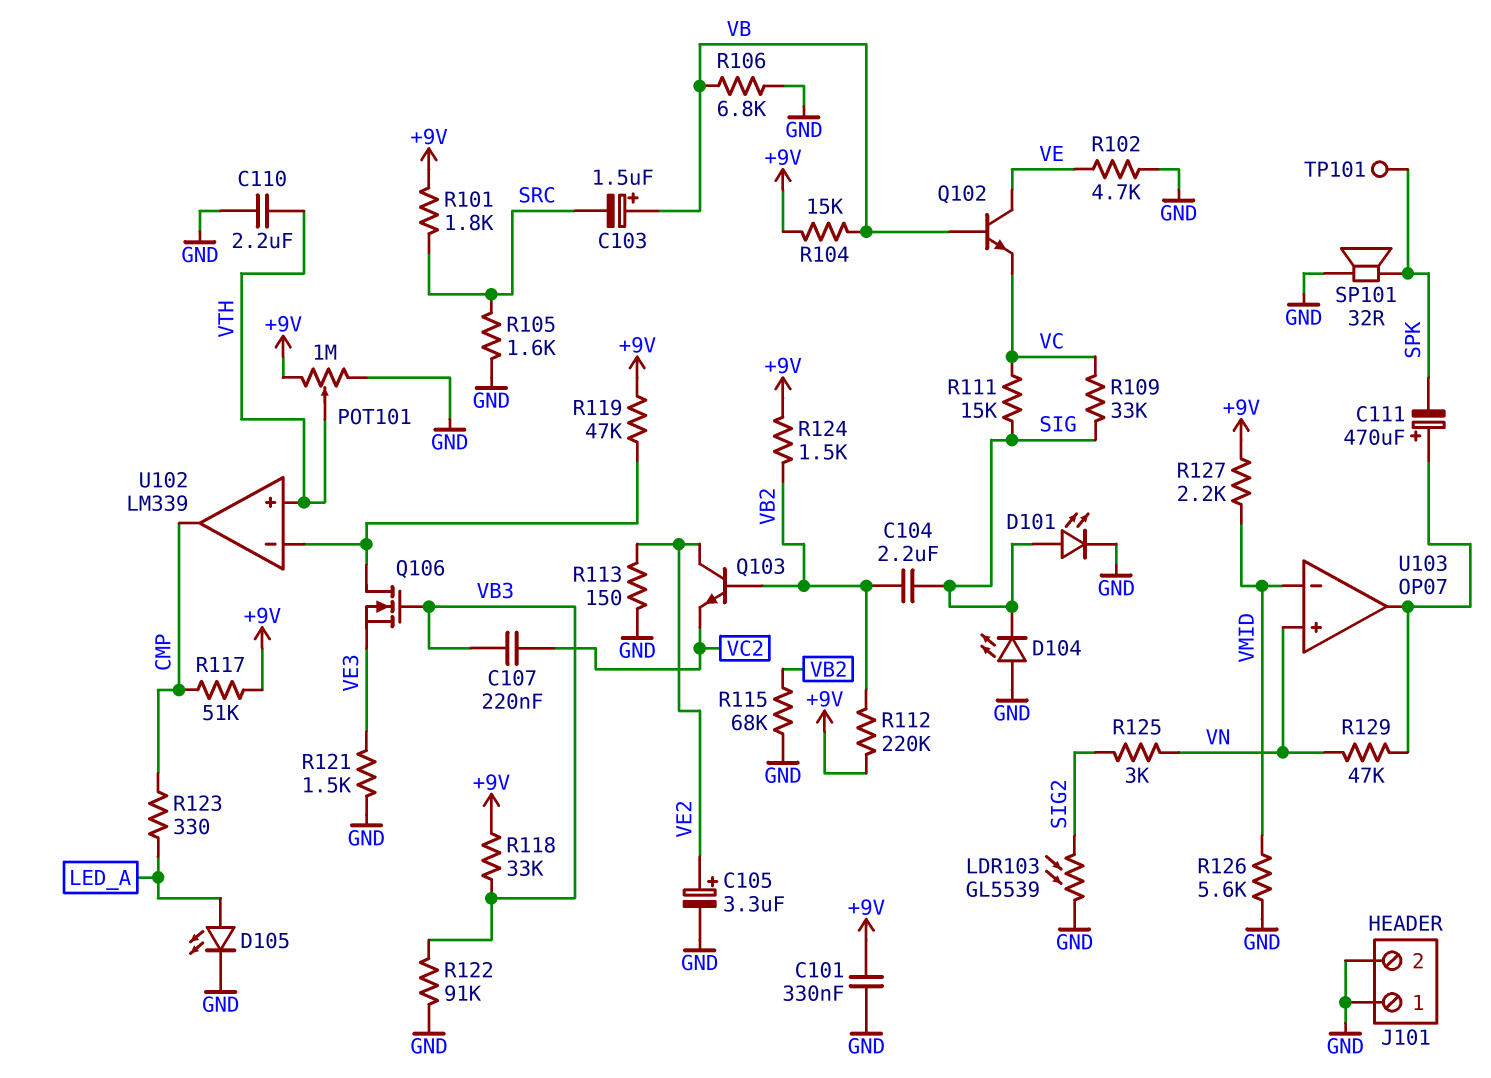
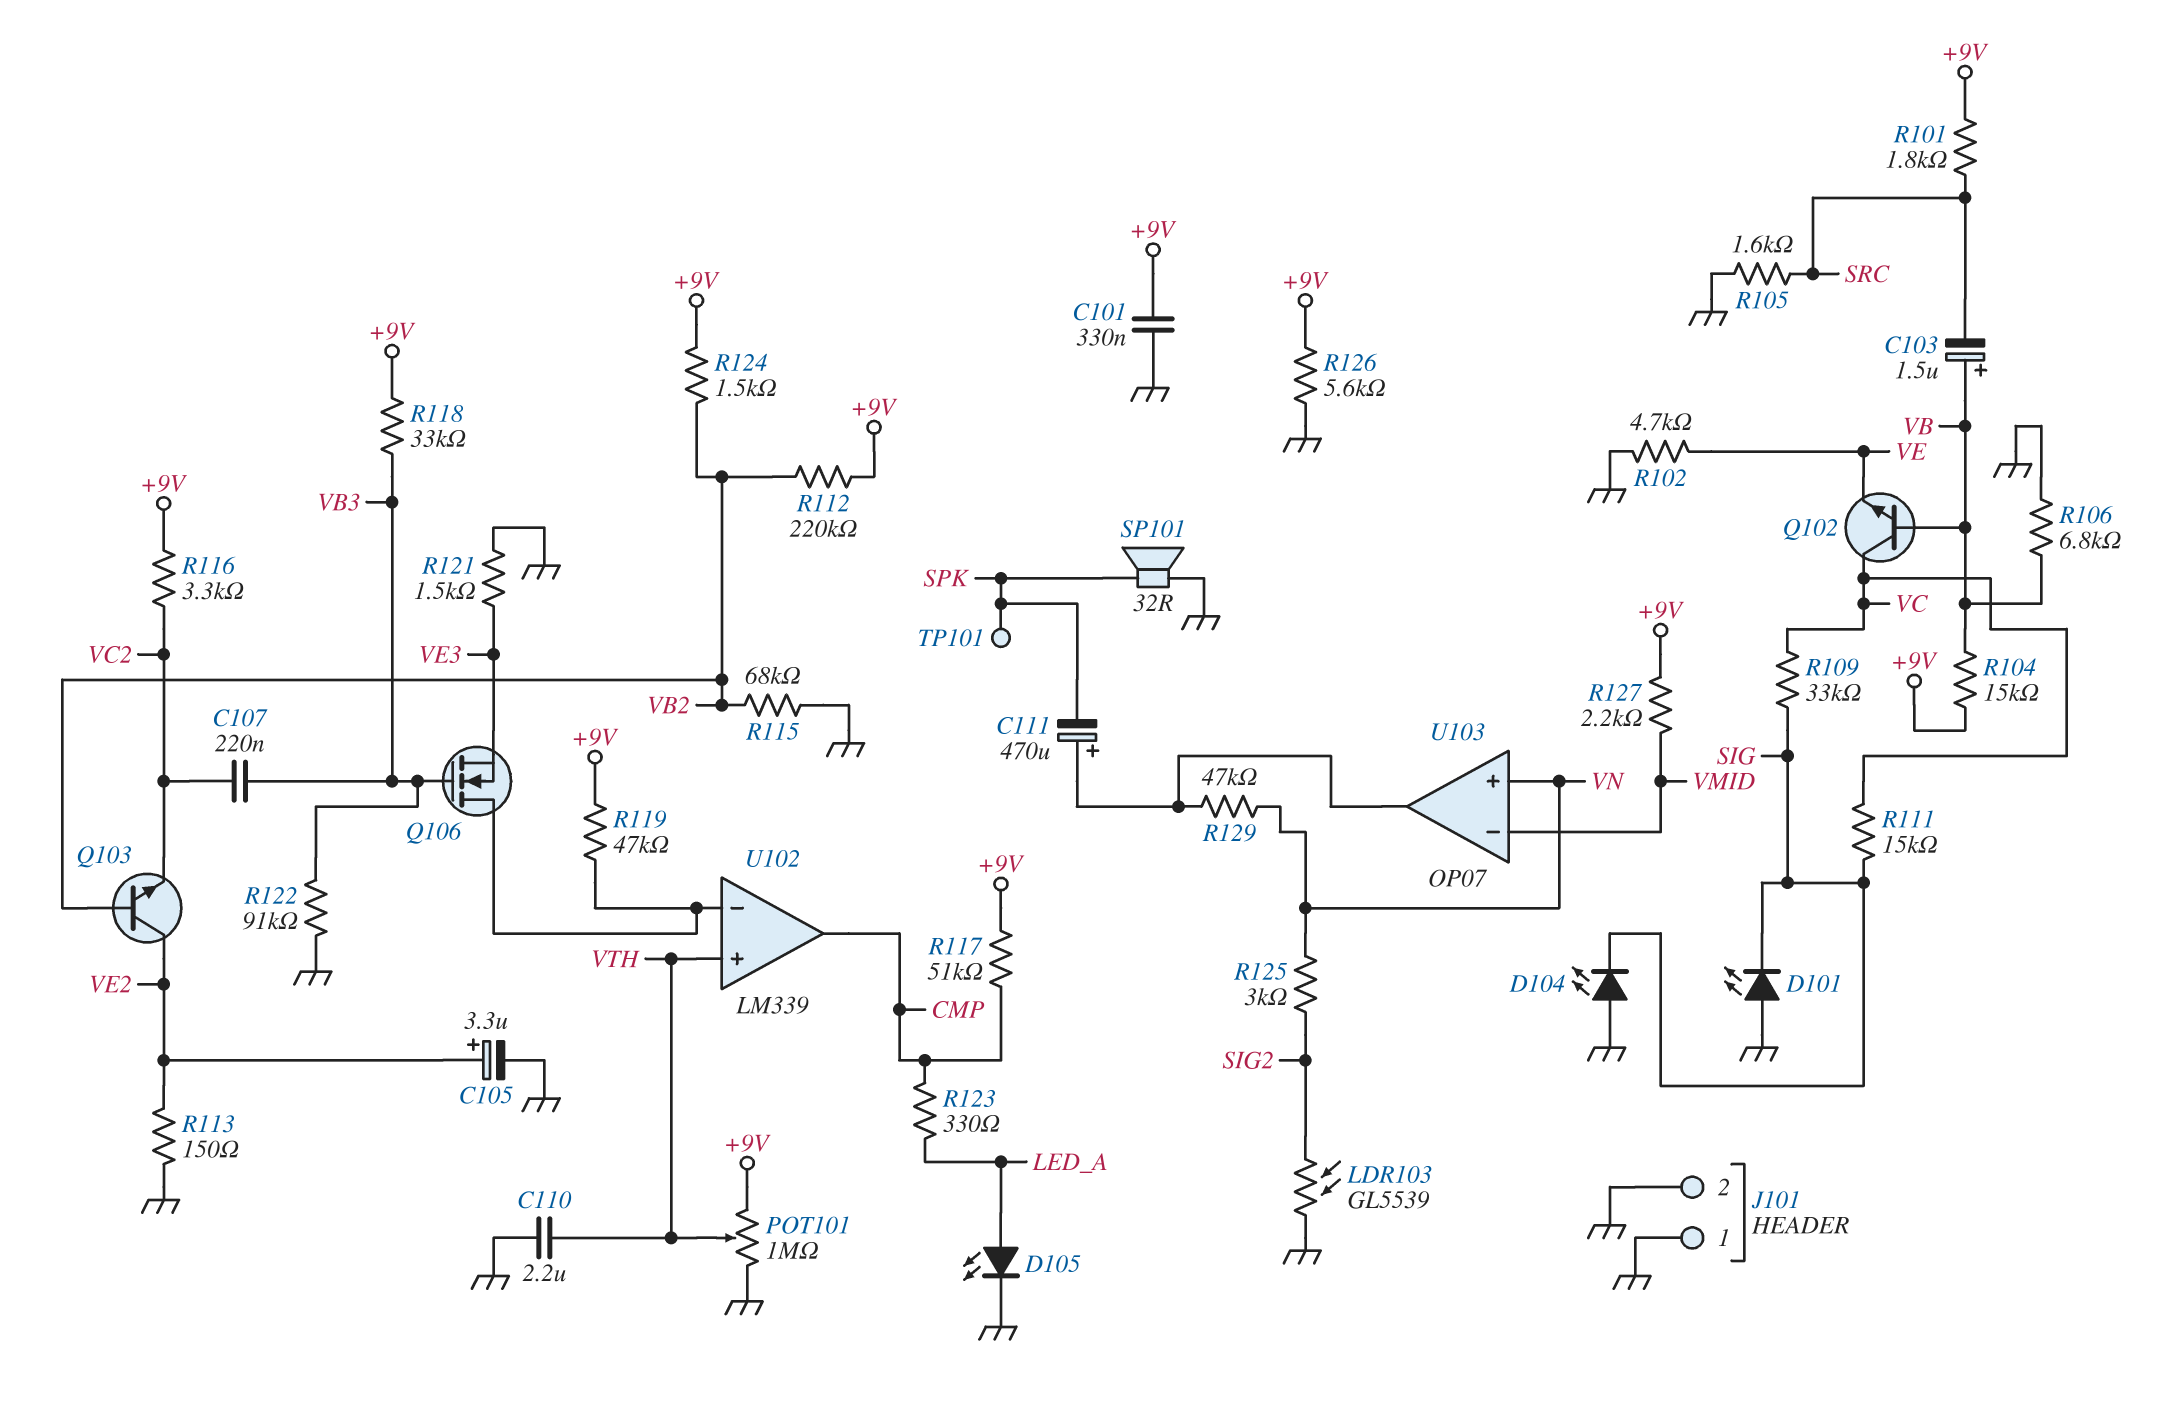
C104: 2.2uF (SIG, VB2) -> none
D101: LED (A SIG, K GND) -> LED (A GND, K SIG)
Q102: NPN (B VB, C VE, E VC) -> NPN (B VB, C VC, E VE)
R116: none -> 3.3k (+9V, VC2)
R126: 5.6k (GND, VMID) -> 5.6k (+9V, GND)

